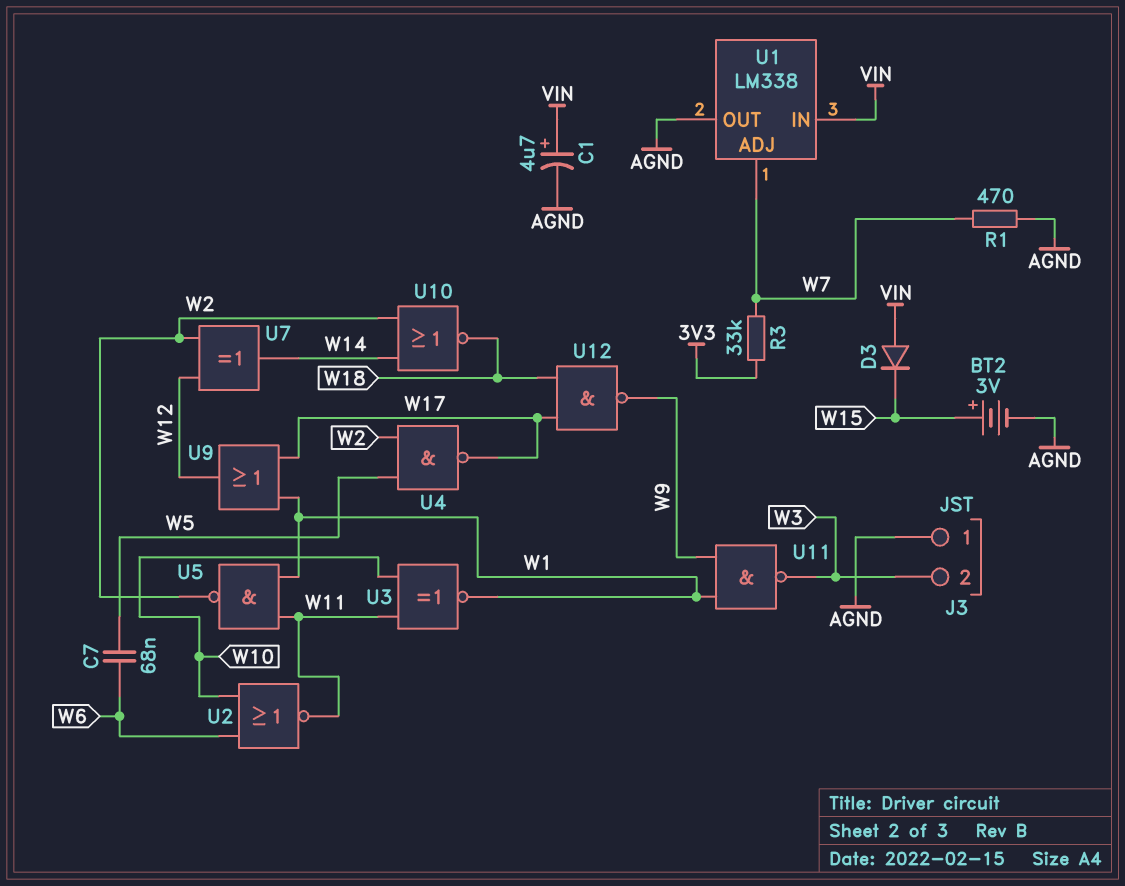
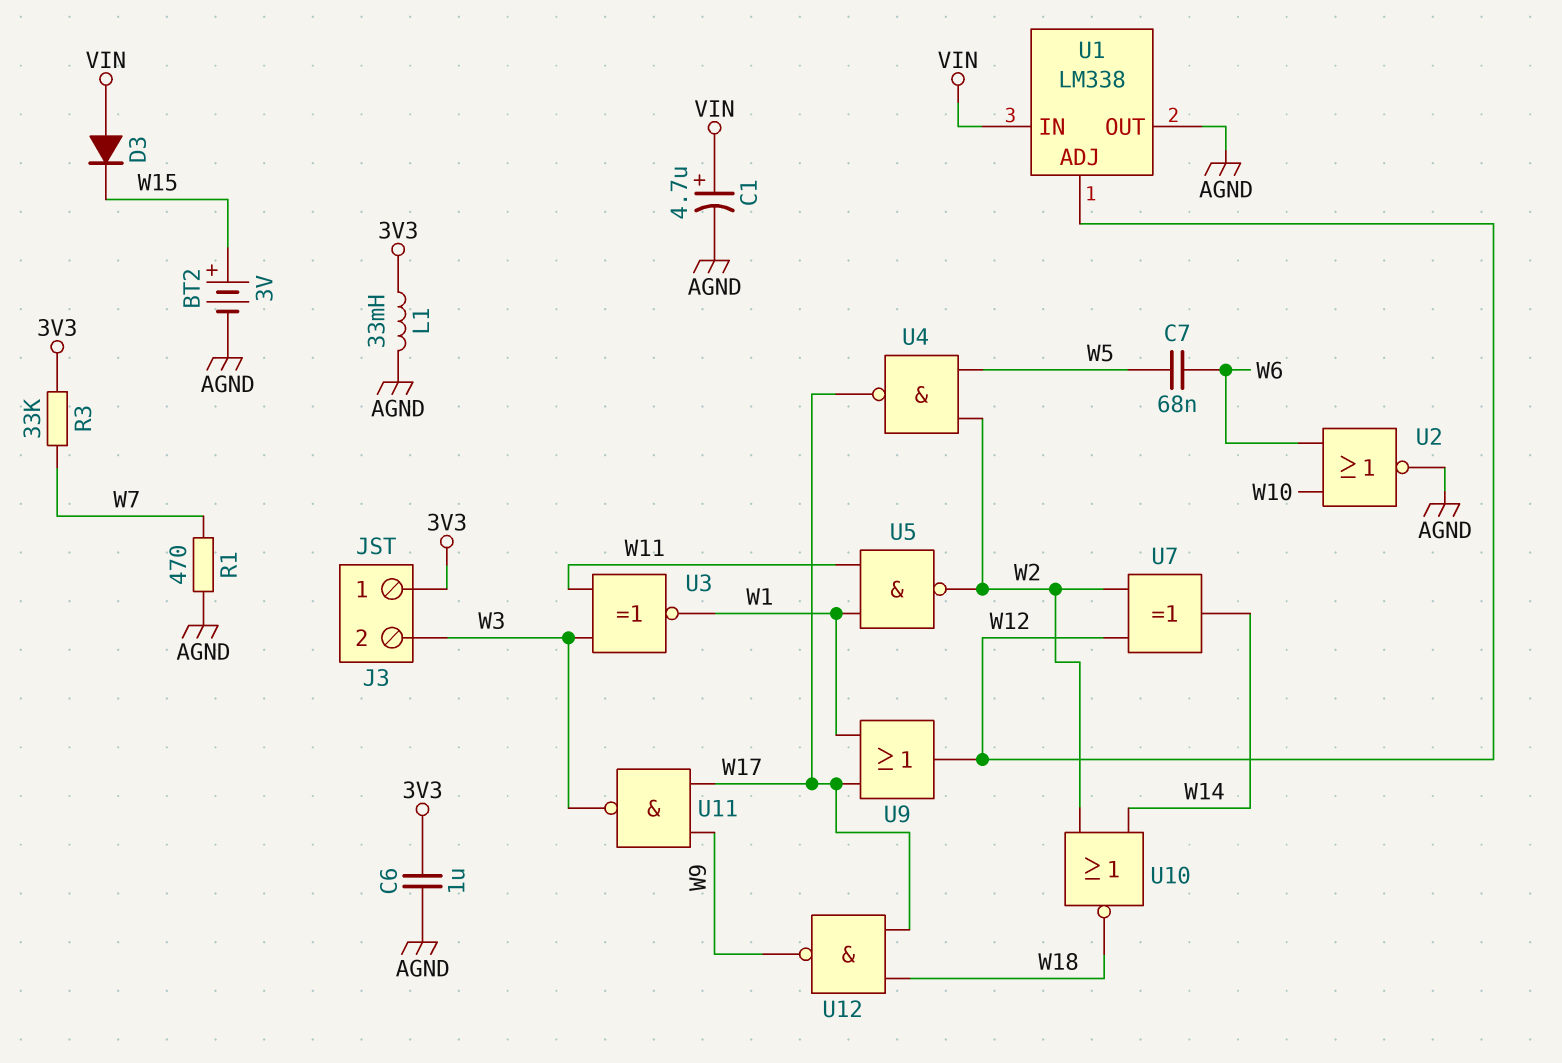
C6: none -> 1uF (3V3, AGND)
J3 pin 1: AGND -> 3V3
L1: none -> 33mH (3V3, AGND)
U1 pin ADJ: W7 -> W12
U2: NOR (in W6, in W10, out W11) -> NOR (in W6, in W10, out AGND)
U3: XNOR (in W10, in W11, out W1) -> XNOR (in W3, in W11, out W1)
U11: NAND (in W1, in W9, out W3) -> NAND (in W9, in W17, out W3)

